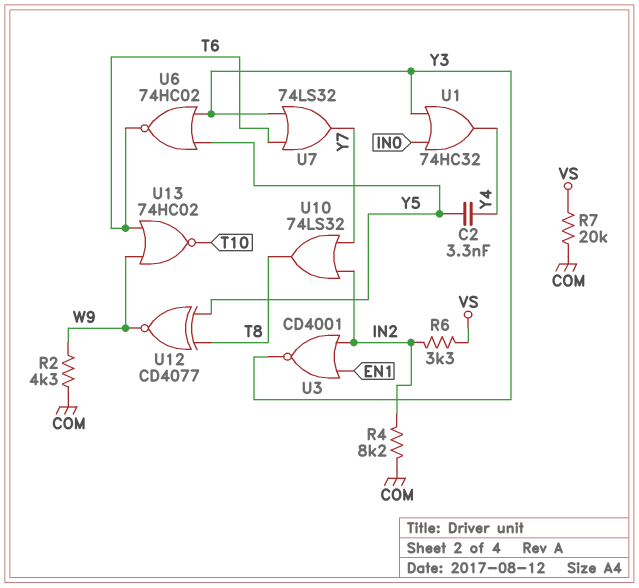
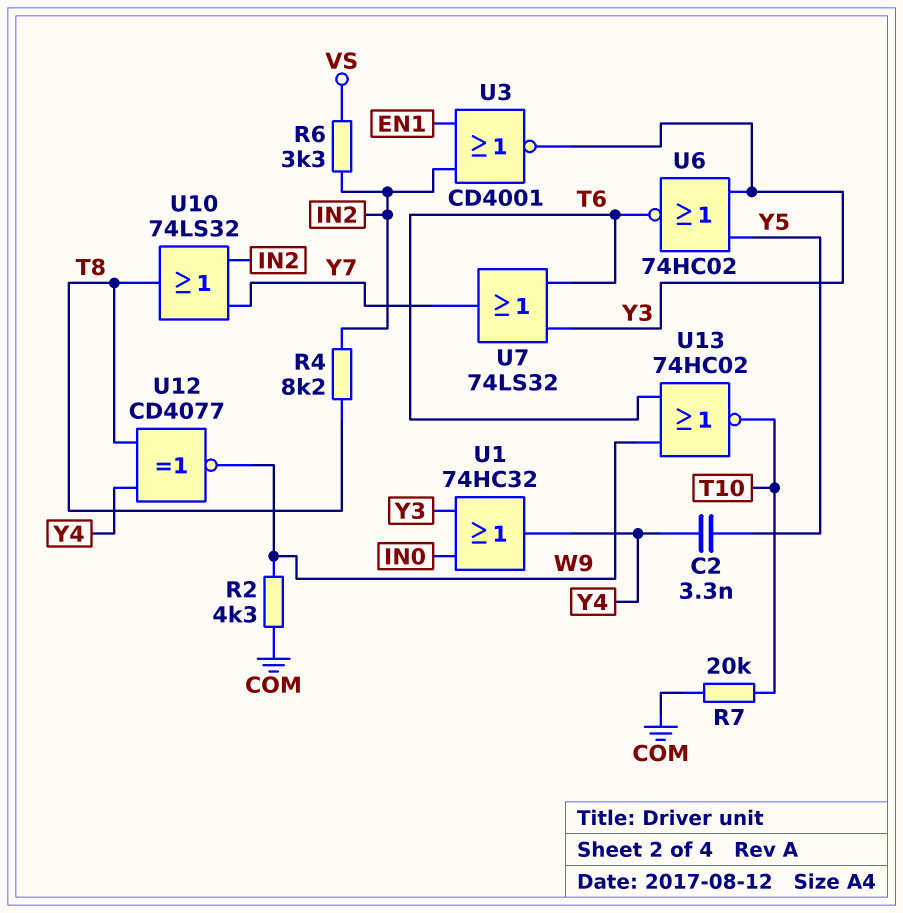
R4: 8.2k (COM, IN2) -> 8.2k (IN2, T8)
R7: 20k (COM, VS) -> 20k (COM, T10)
U12: XNOR CD4077 (in T8, in Y5, out W9) -> XNOR CD4077 (in T8, in Y4, out W9)

